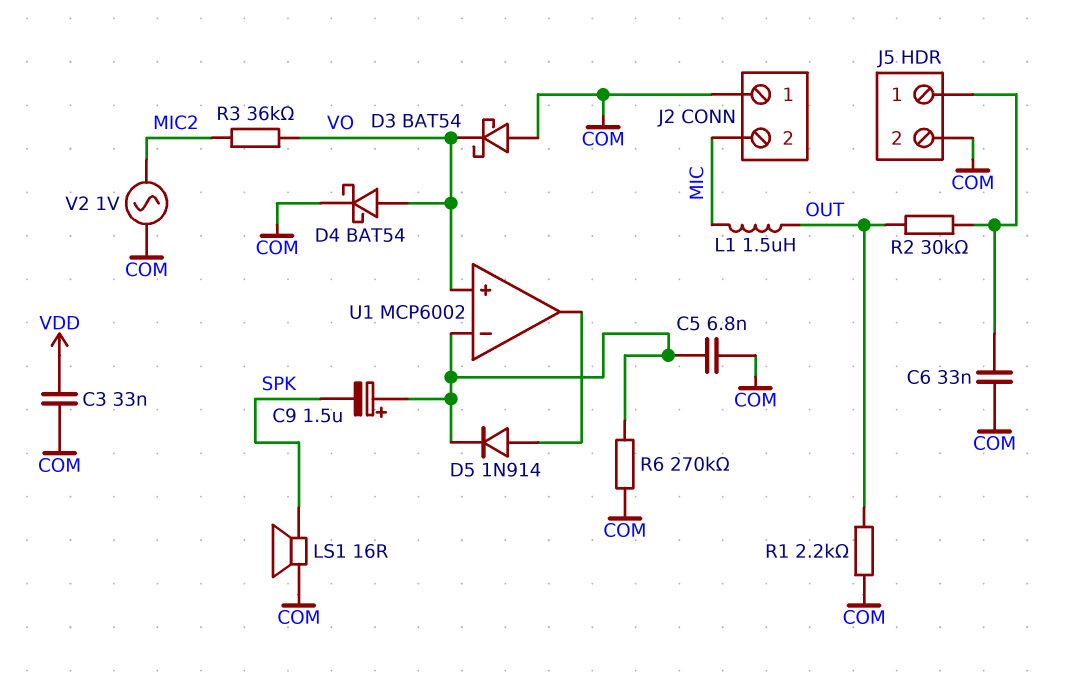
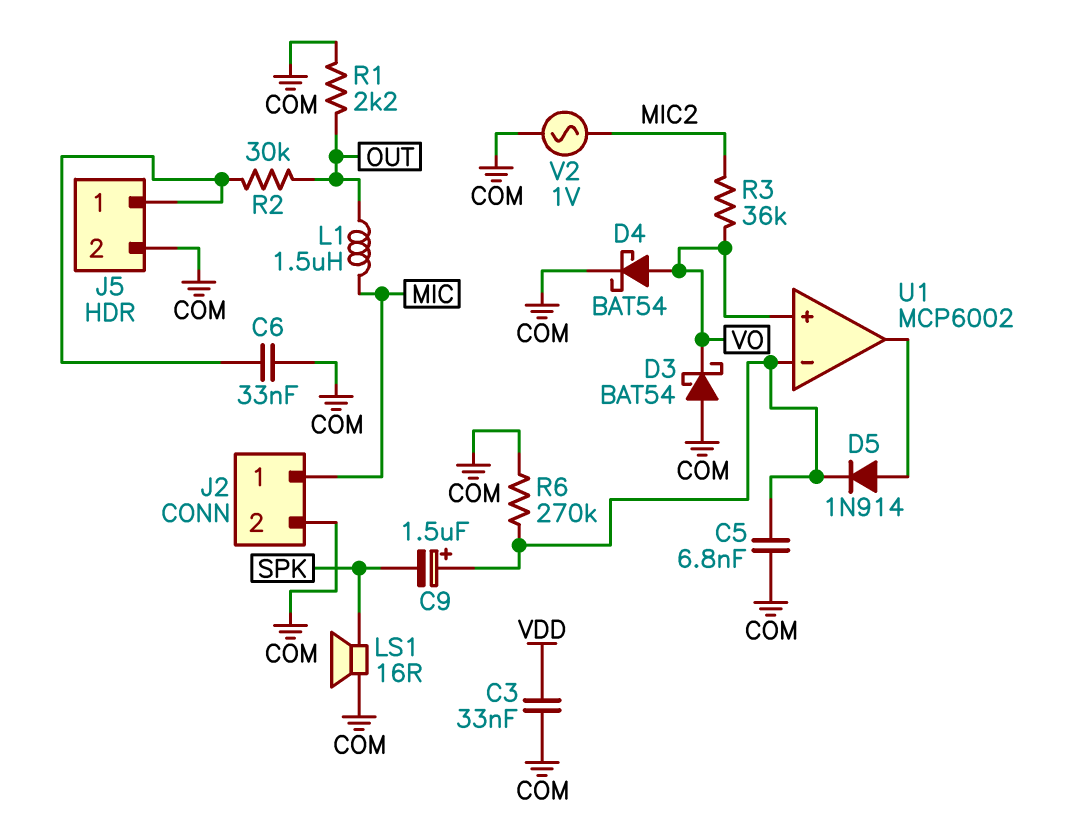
J2 pin 1: COM -> MIC
J2 pin 2: MIC -> COM

